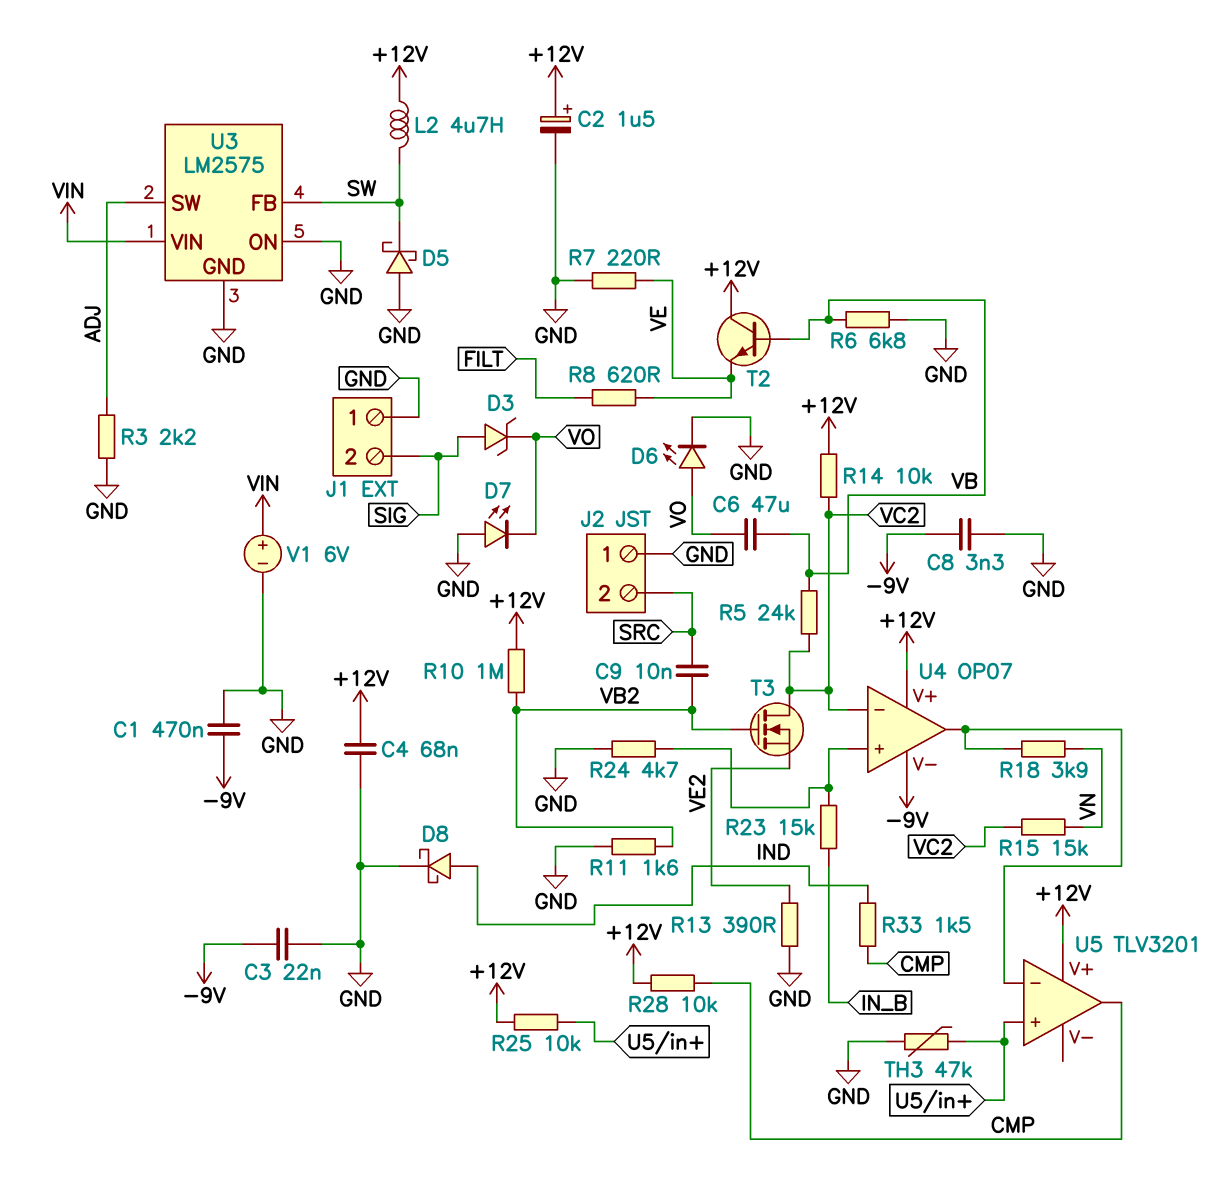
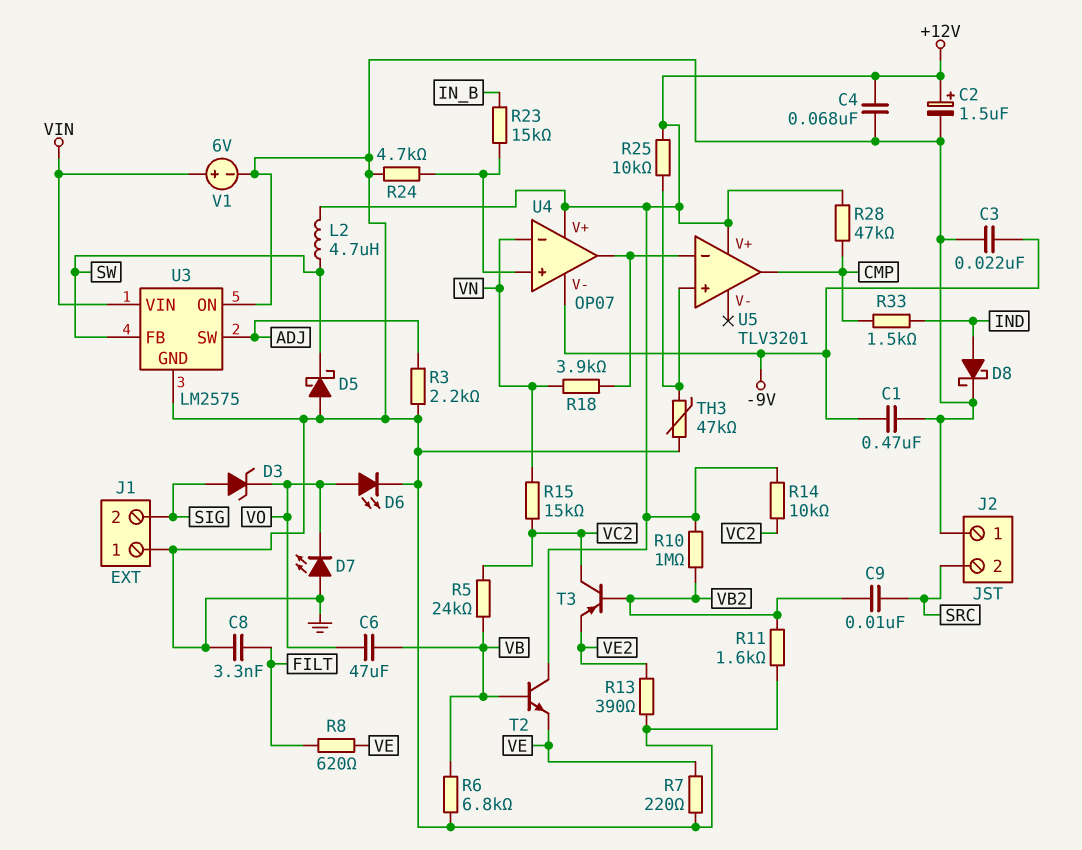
C8: 3.3nF (-9V, GND) -> 3.3nF (FILT, GND)
R28: 10k (+12V, CMP) -> 47k (+12V, CMP)
T3: NMOS (G VB2, D VC2, S VE2) -> PNP (B VB2, C VC2, E VE2)
U4 pin in-: VC2 -> VN

